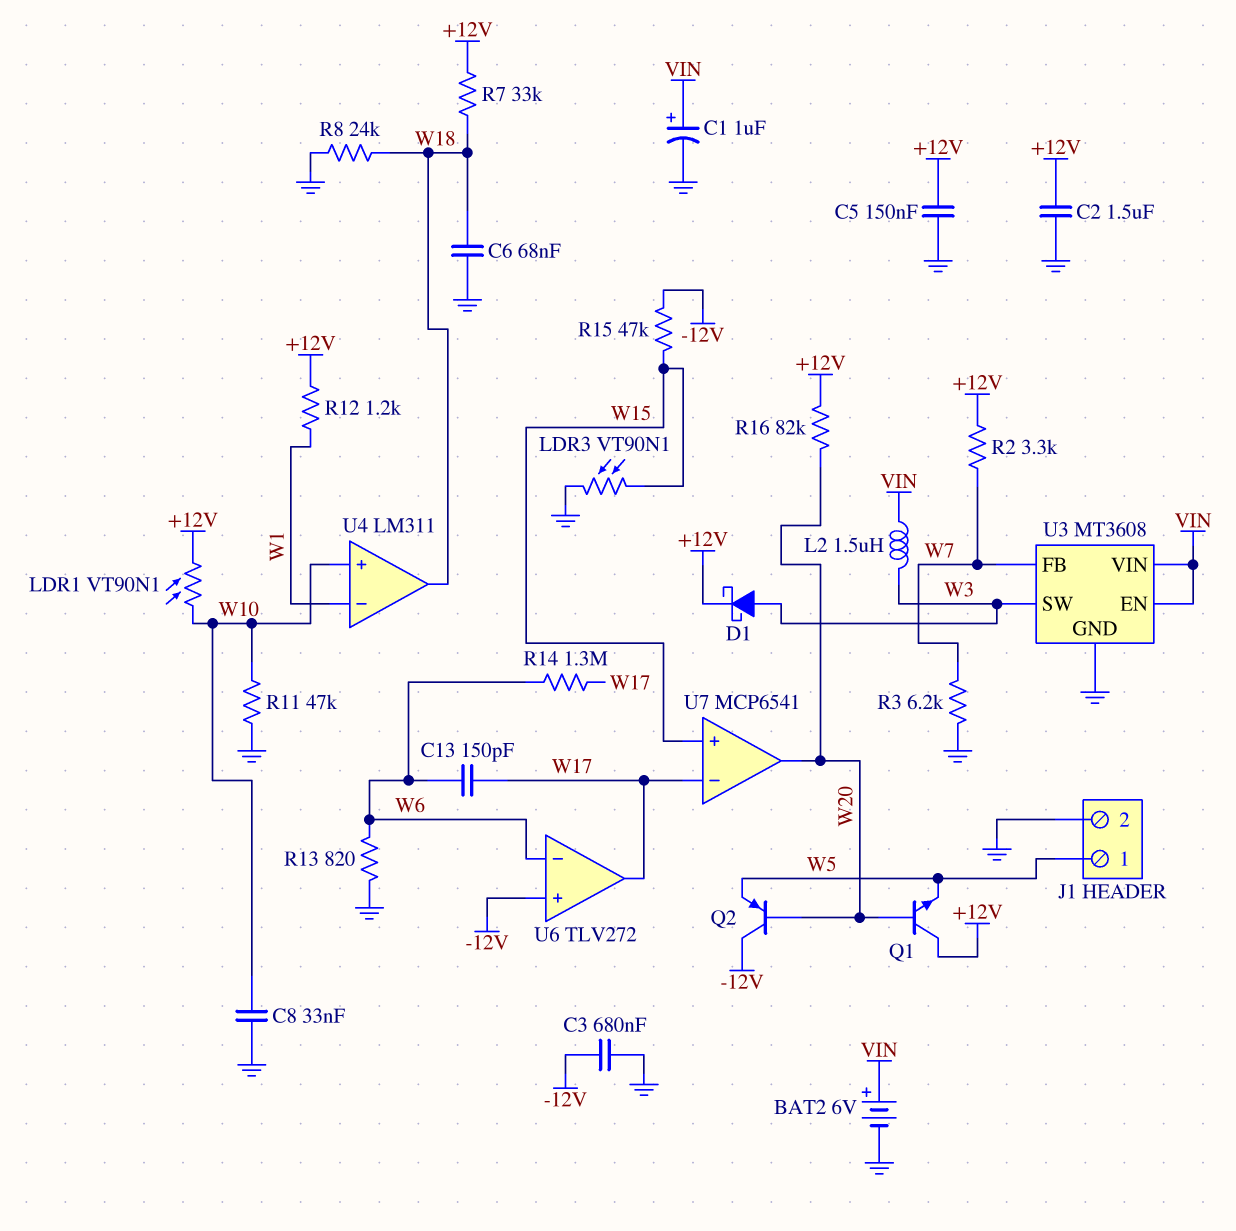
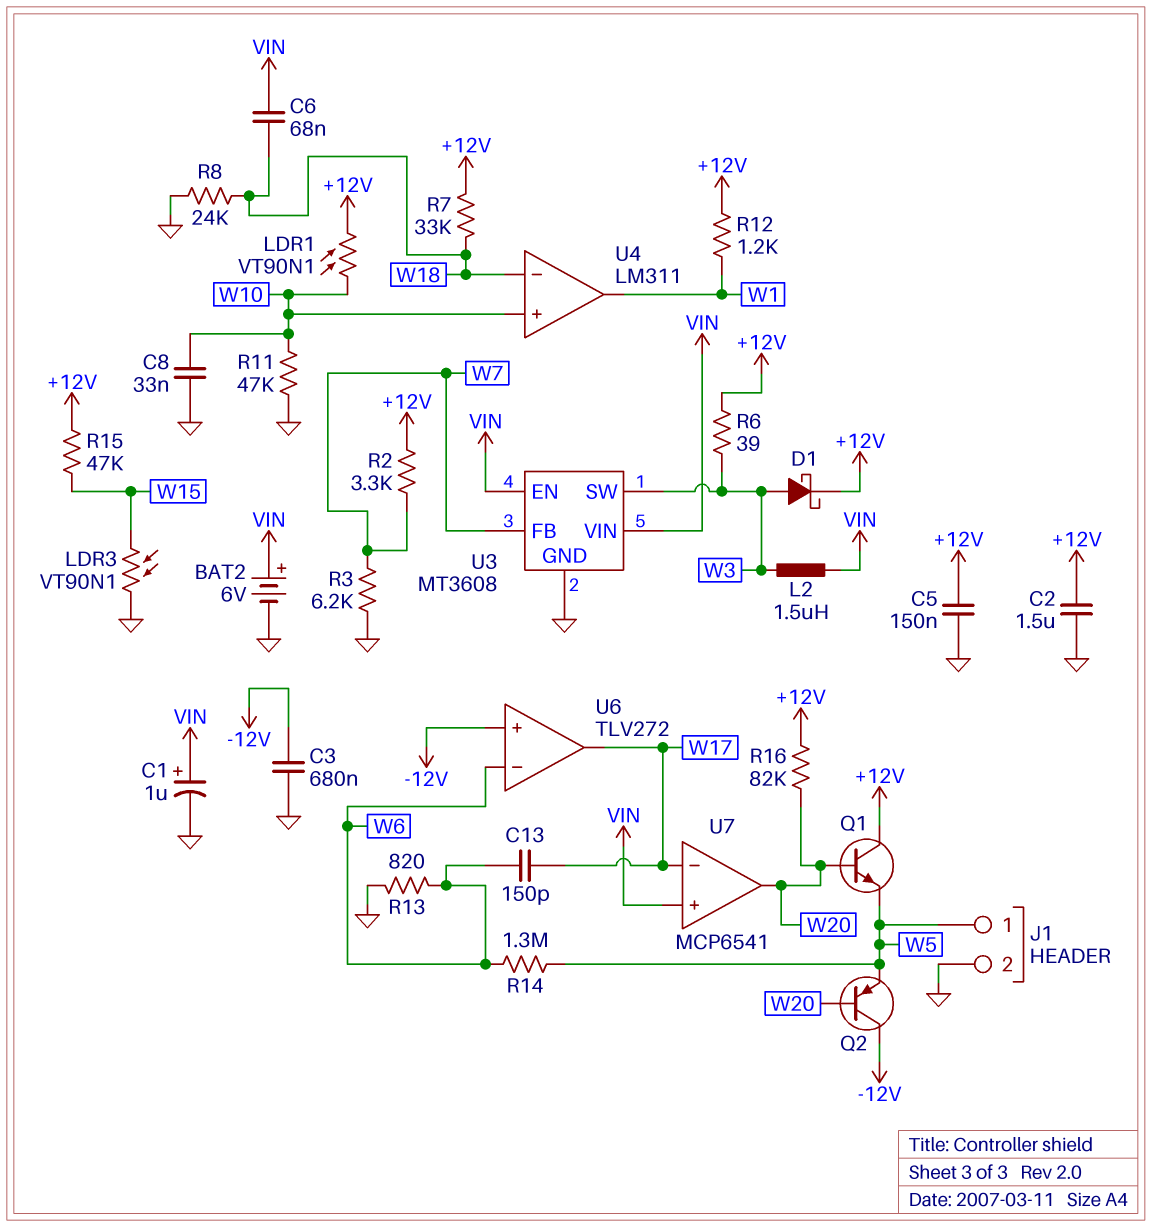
C6: 68nF (GND, W18) -> 68nF (VIN, W18)
R6: none -> 39 (+12V, W3)
R14: 1.3M (W6, W17) -> 1.3M (W5, W6)
R15: 47k (-12V, W15) -> 47k (+12V, W15)
U4 pin in-: W1 -> W18
U4 pin out: W18 -> W1
U7 pin in+: W15 -> VIN

